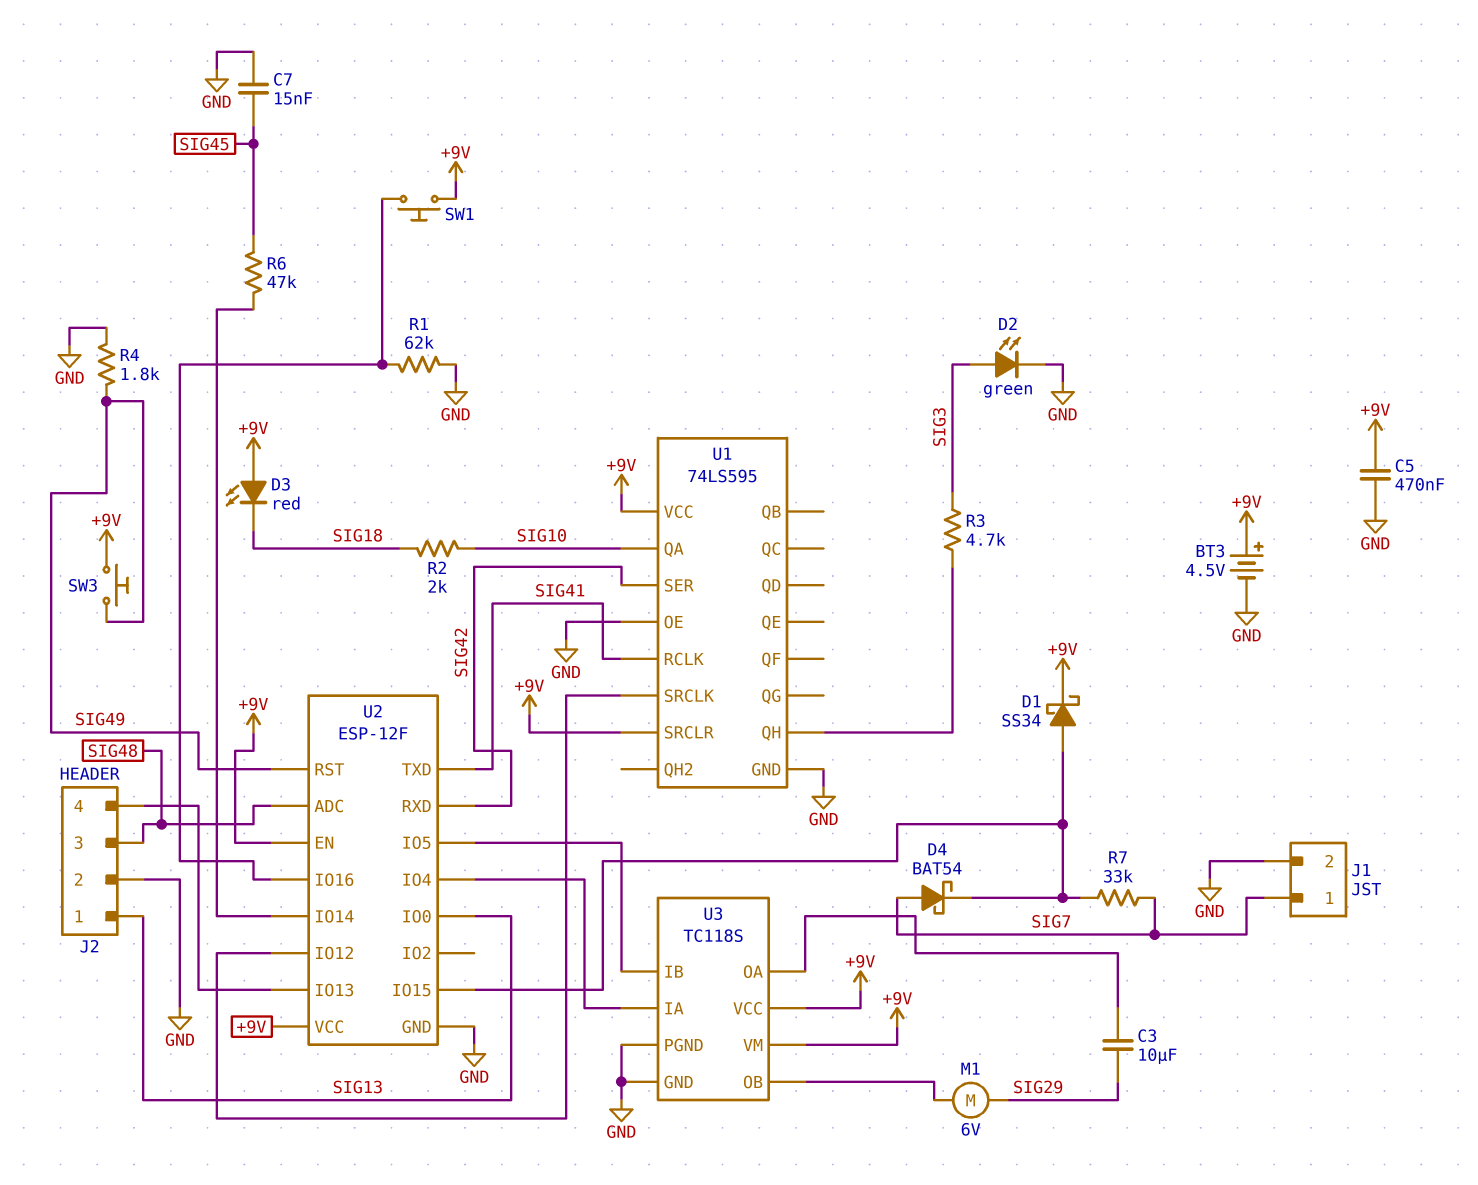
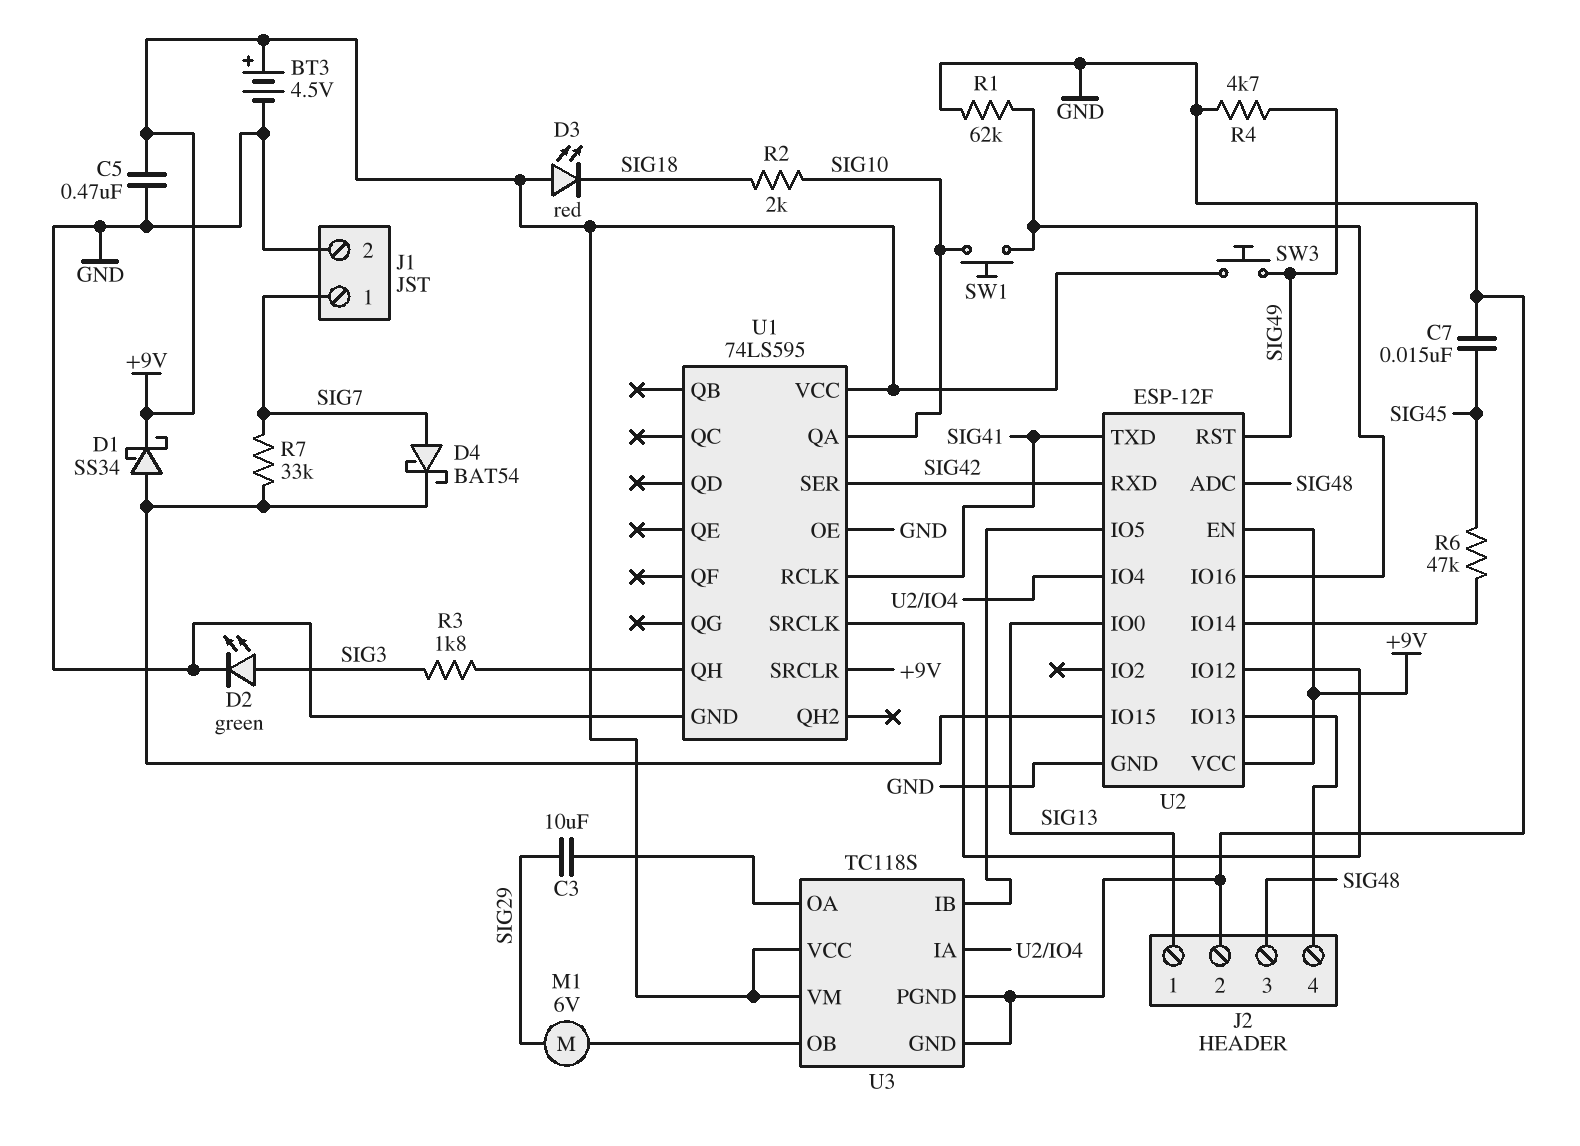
R3: 4.7k (SIG3, U1/QH) -> 1.8k (SIG3, U1/QH)
R4: 1.8k (GND, SIG49) -> 4.7k (GND, SIG49)
SW1: button (+9V, U2/IO16) -> button (SIG10, U2/IO16)

